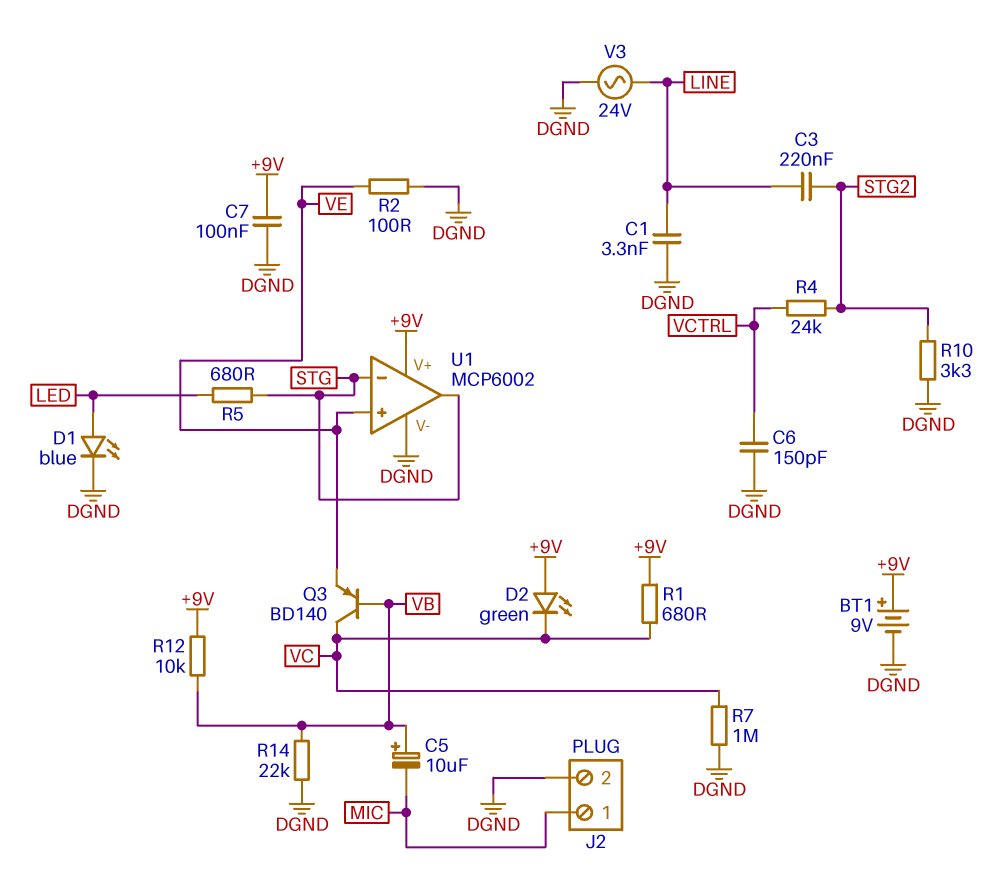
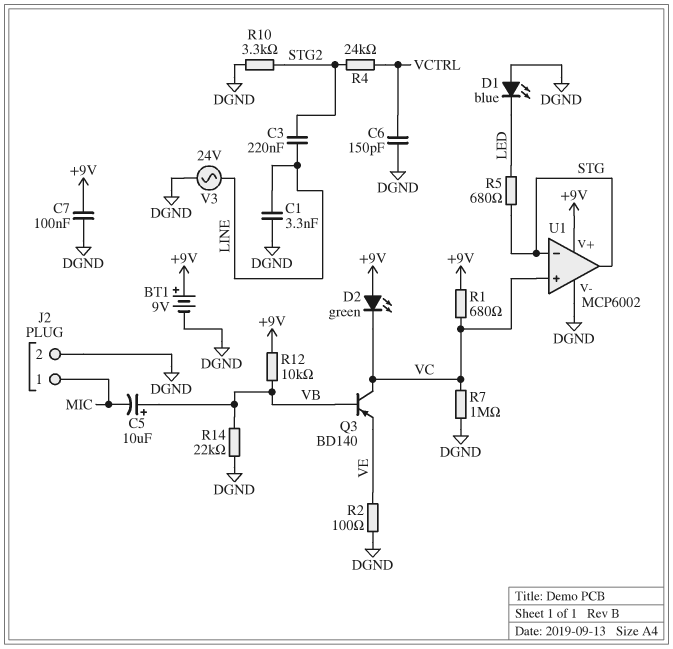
D1: LED blue (A LED, K DGND) -> LED blue (A DGND, K LED)
U1 pin in+: VE -> VC

